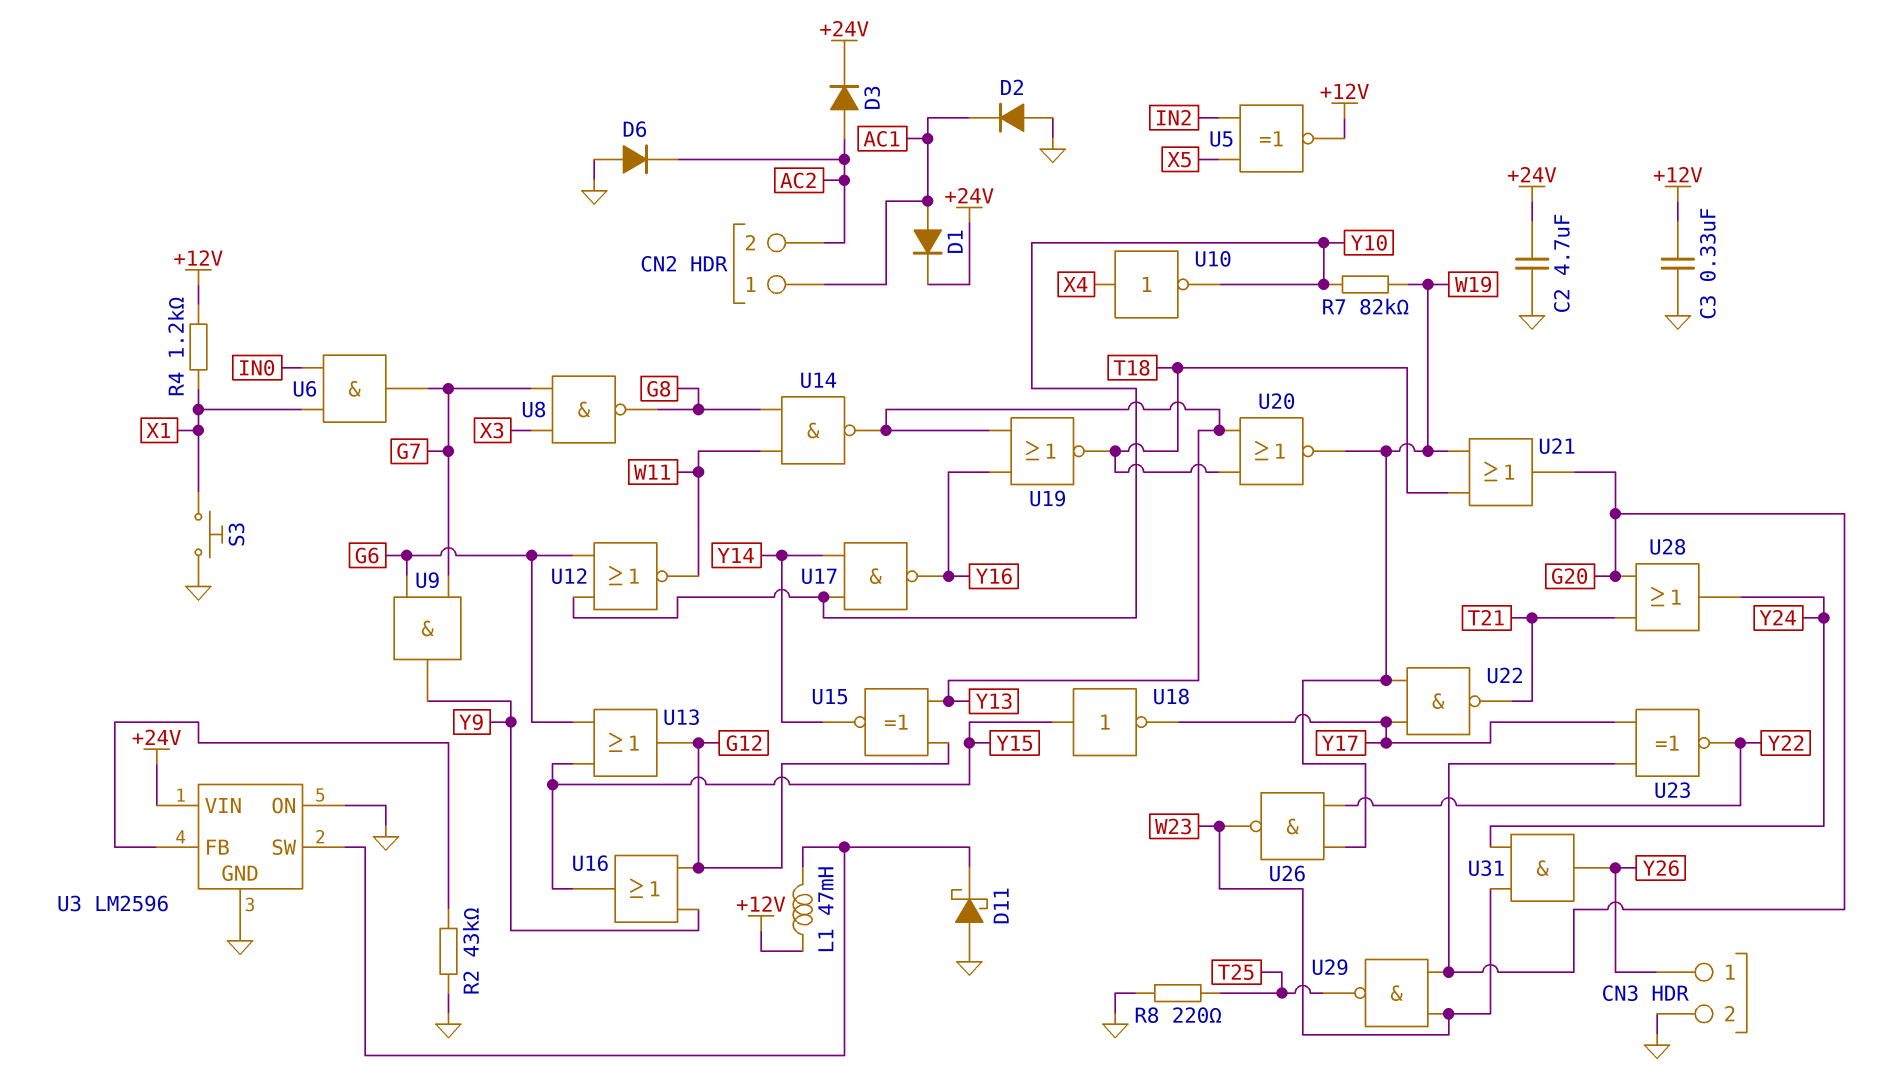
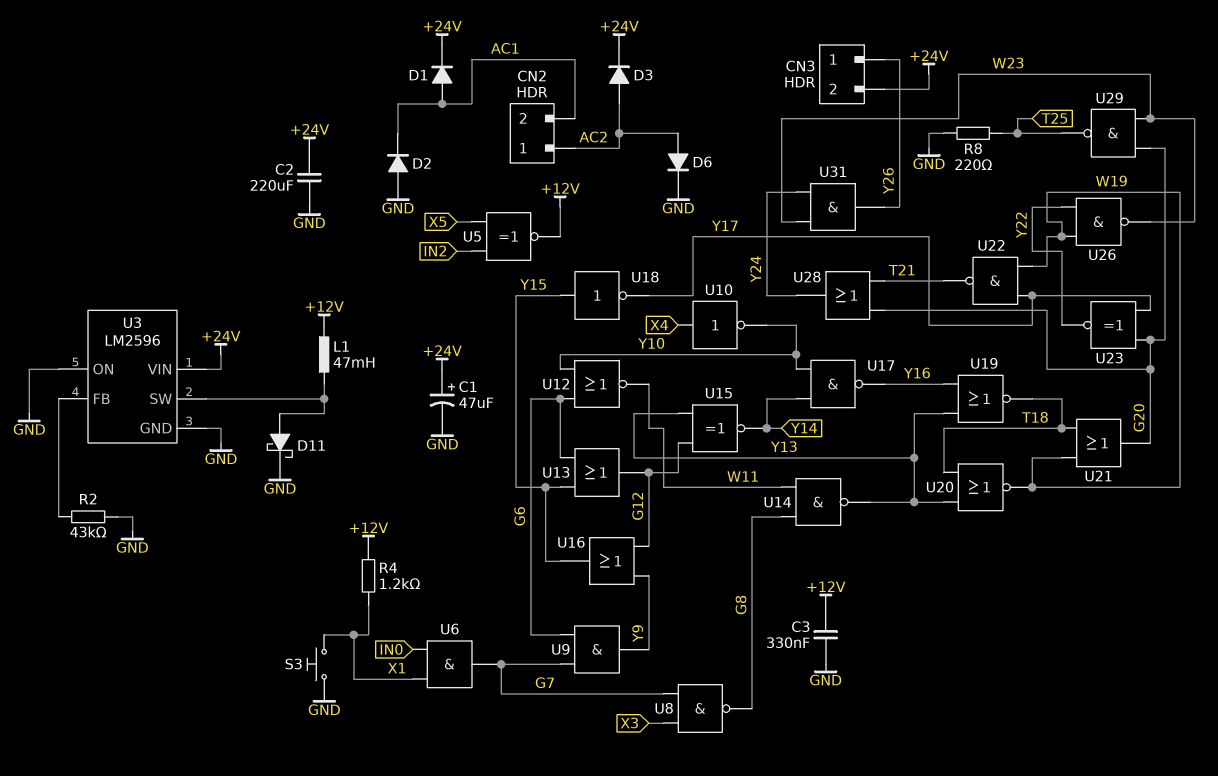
C1: none -> 47uF (plus +24V, minus GND)
C2: 4.7uF (+24V, GND) -> 220uF (+24V, GND)
CN2 pin 1: AC1 -> AC2
CN2 pin 2: AC2 -> AC1
CN3 pin 2: GND -> +24V
D6: diode (A GND, K AC2) -> diode (A AC2, K GND)
D11: schottky (A GND, K U3/SW) -> schottky (A U3/SW, K GND)
R7: 82k (W19, Y10) -> none

